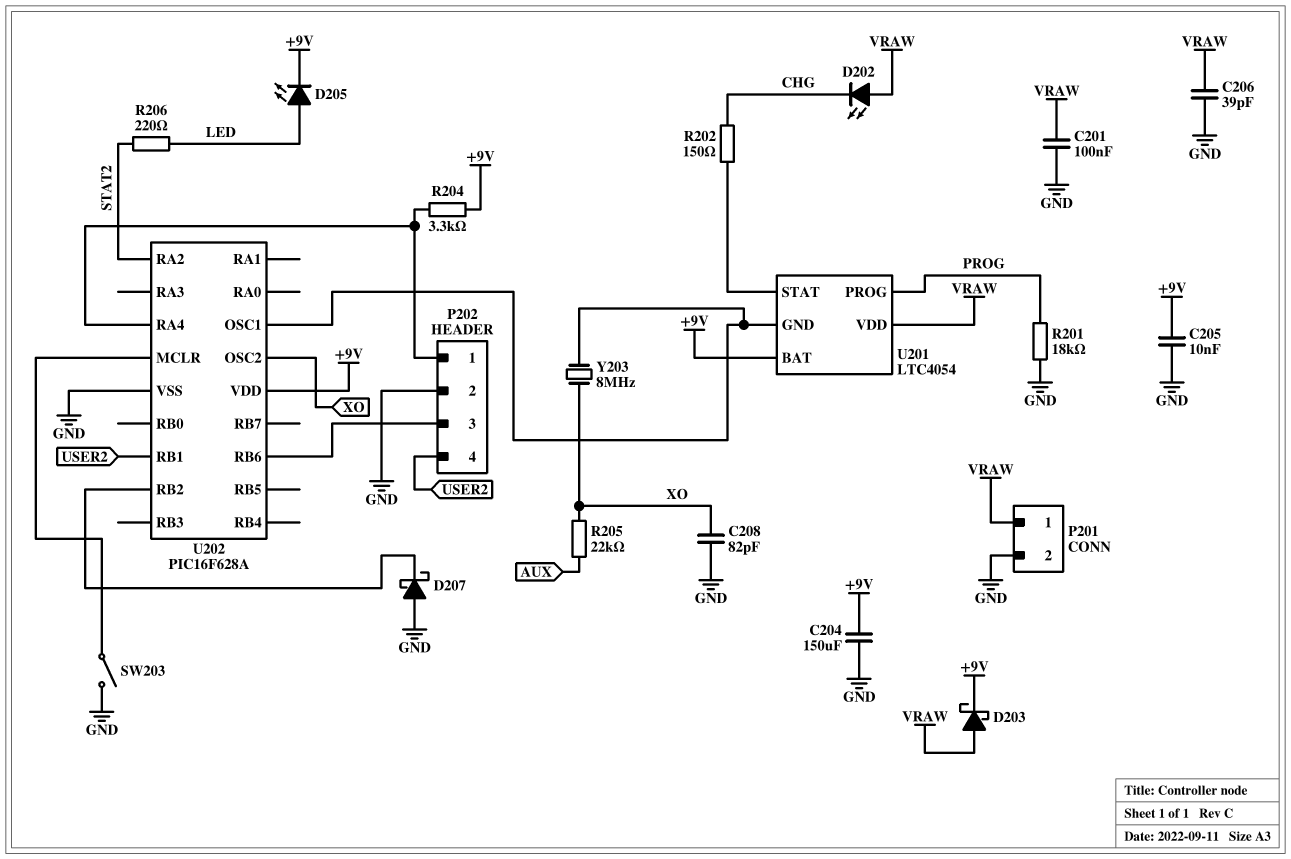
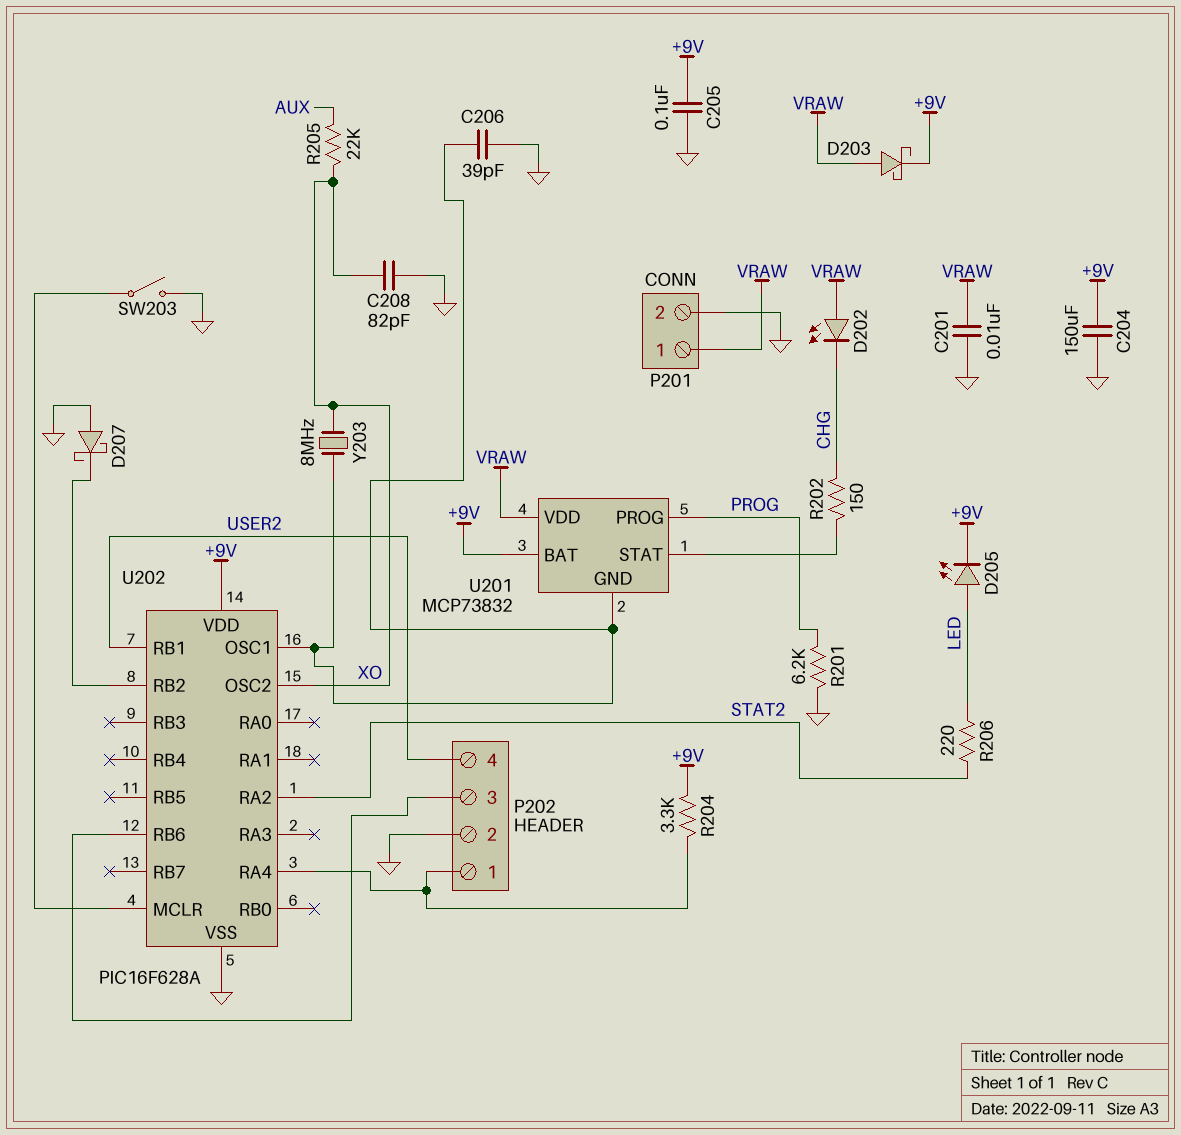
C201: 100nF (GND, VRAW) -> 10nF (GND, VRAW)
C205: 10nF (+9V, GND) -> 100nF (+9V, GND)
C206: 39pF (GND, VRAW) -> 39pF (GND, U201/GND)
R201: 18k (GND, PROG) -> 6.2k (GND, PROG)
U201: LTC4054 -> MCP73832

